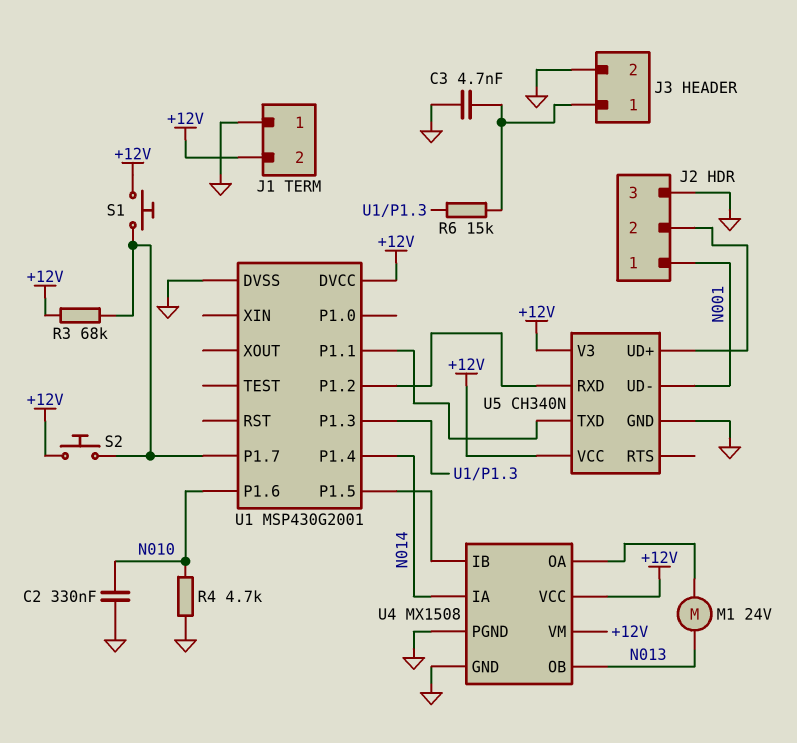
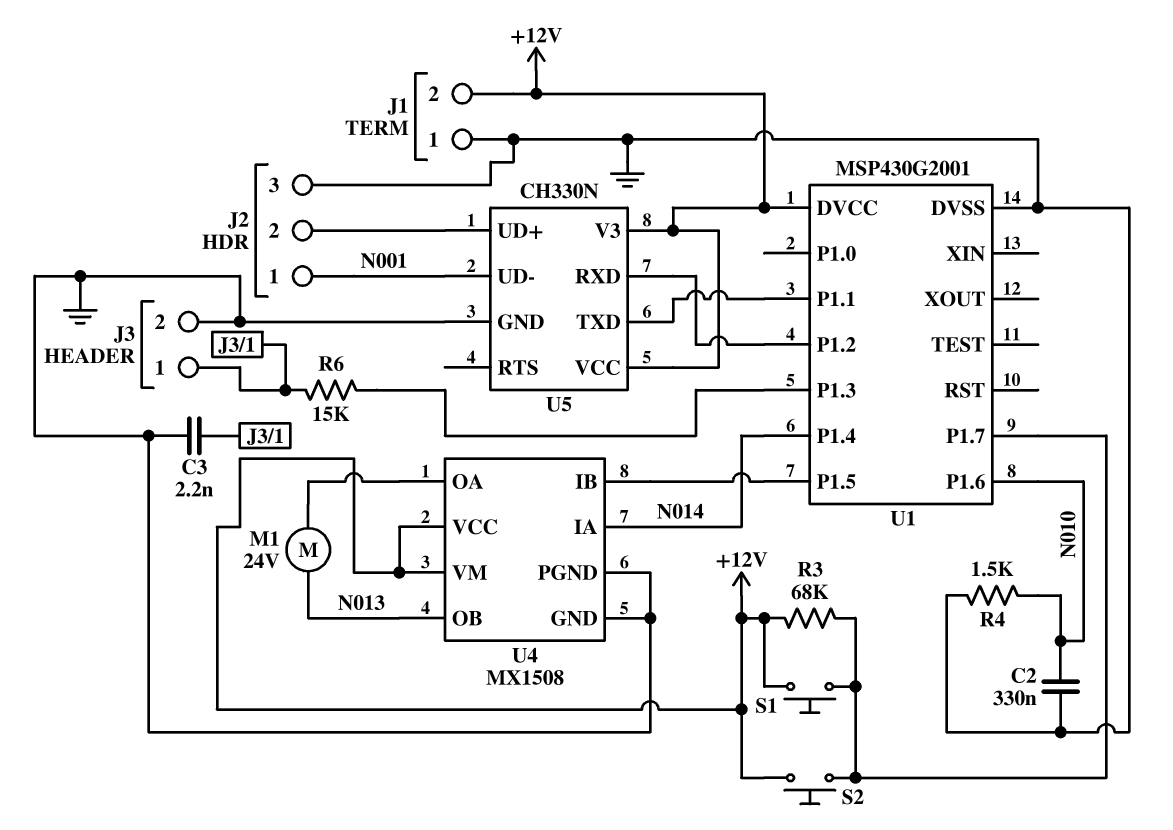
C3: 4.7nF (GND, J3/1) -> 2.2nF (GND, J3/1)
R4: 4.7k (GND, N010) -> 1.5k (GND, N010)
U5: CH340N -> CH330N

